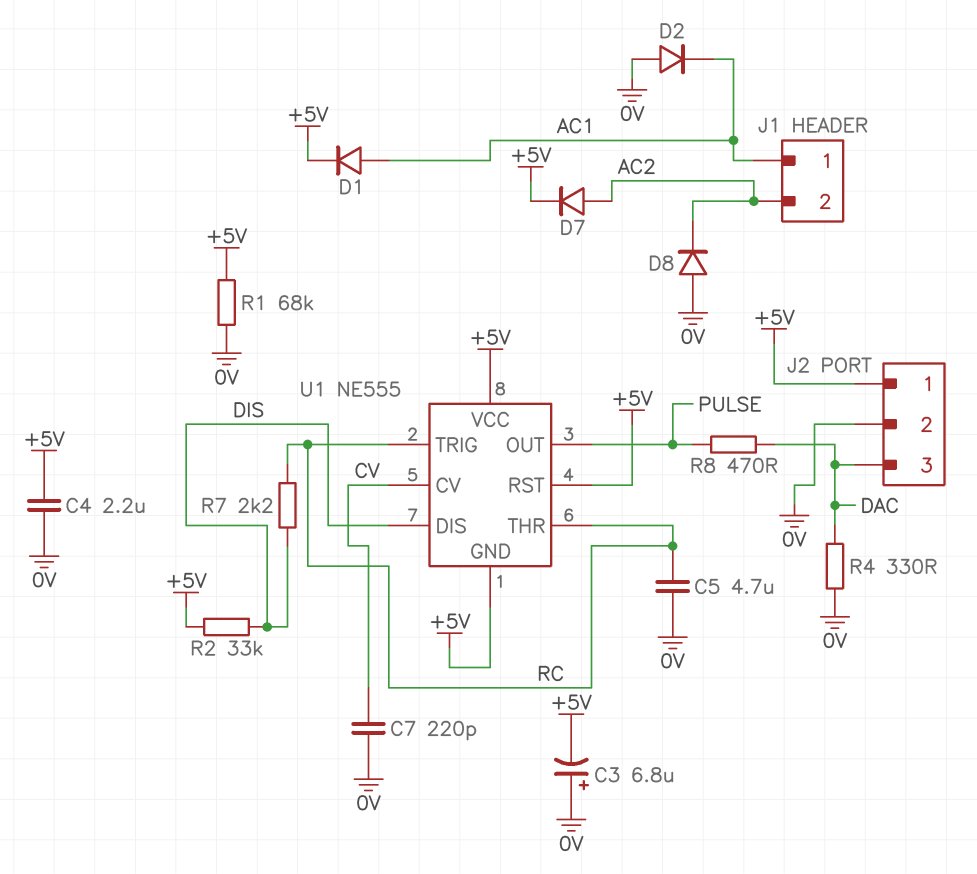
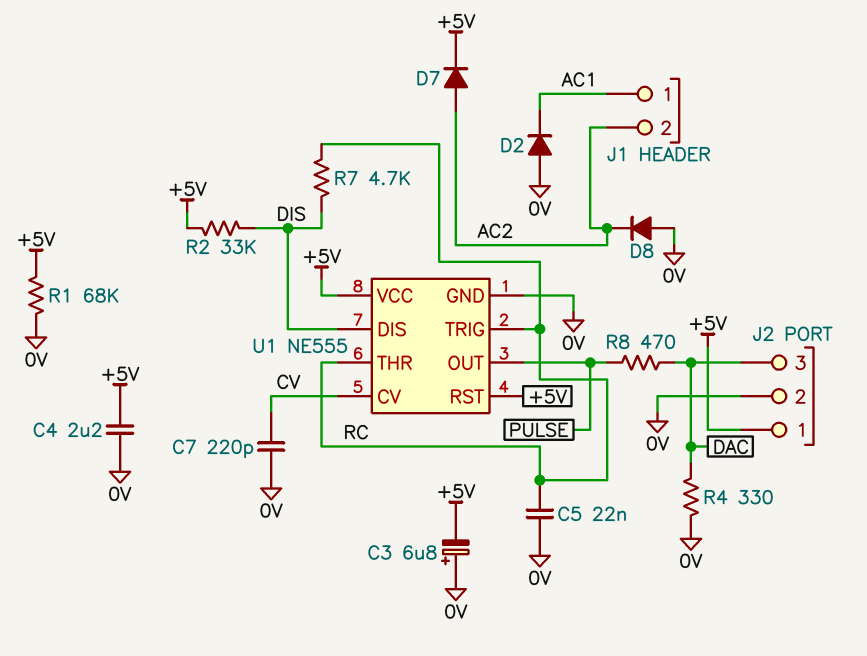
C5: 4.7uF (0V, RC) -> 22nF (0V, RC)
D1: diode (A AC1, K +5V) -> none
R7: 2.2k (DIS, RC) -> 4.7k (DIS, RC)
U1 pin GND: +5V -> 0V

